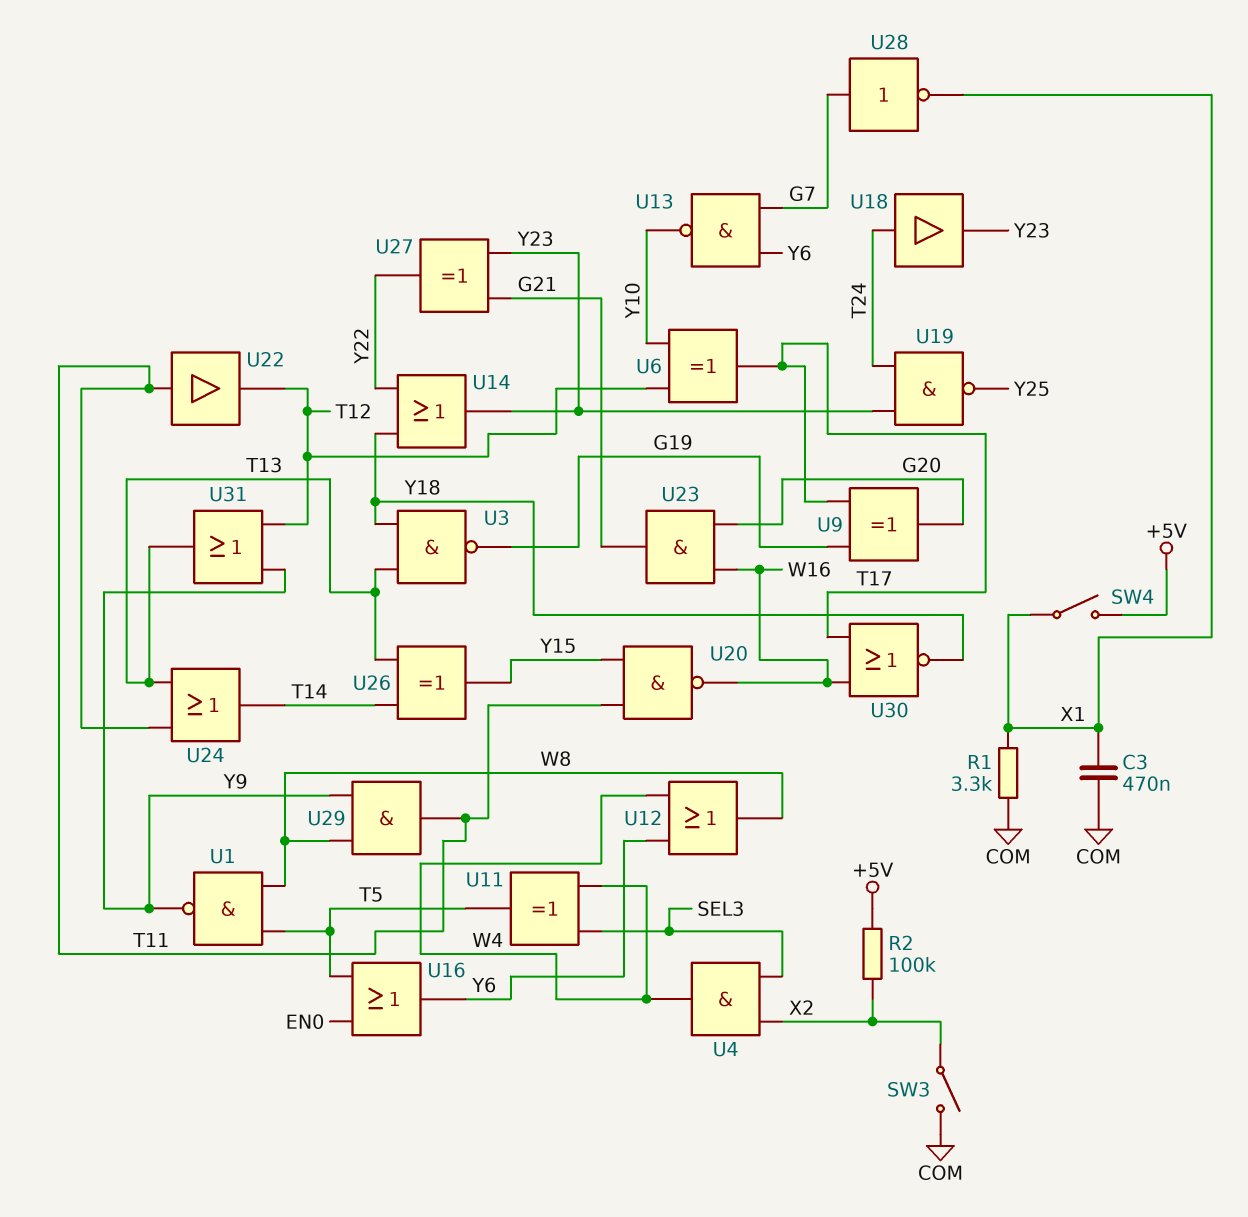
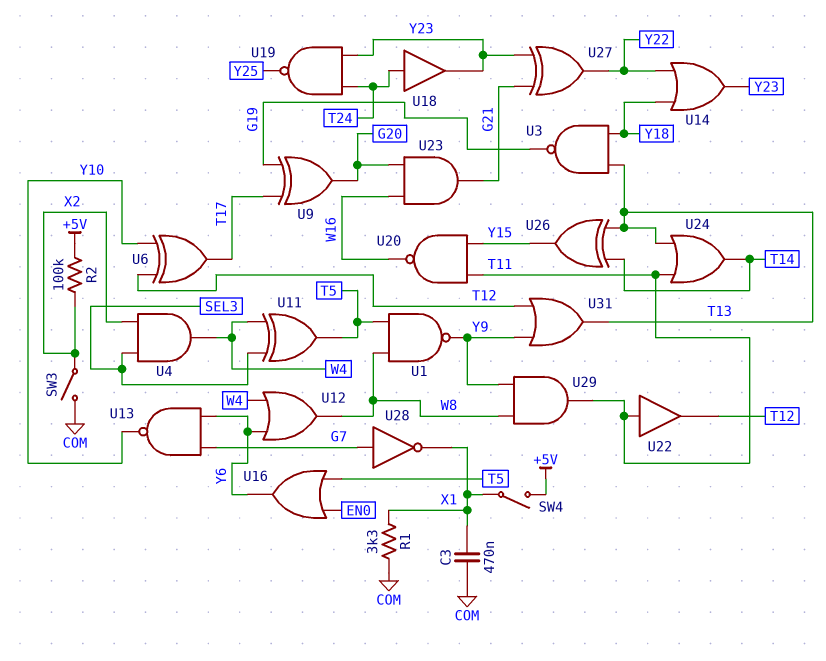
U30: NOR (in T17, in W16, out Y18) -> none

